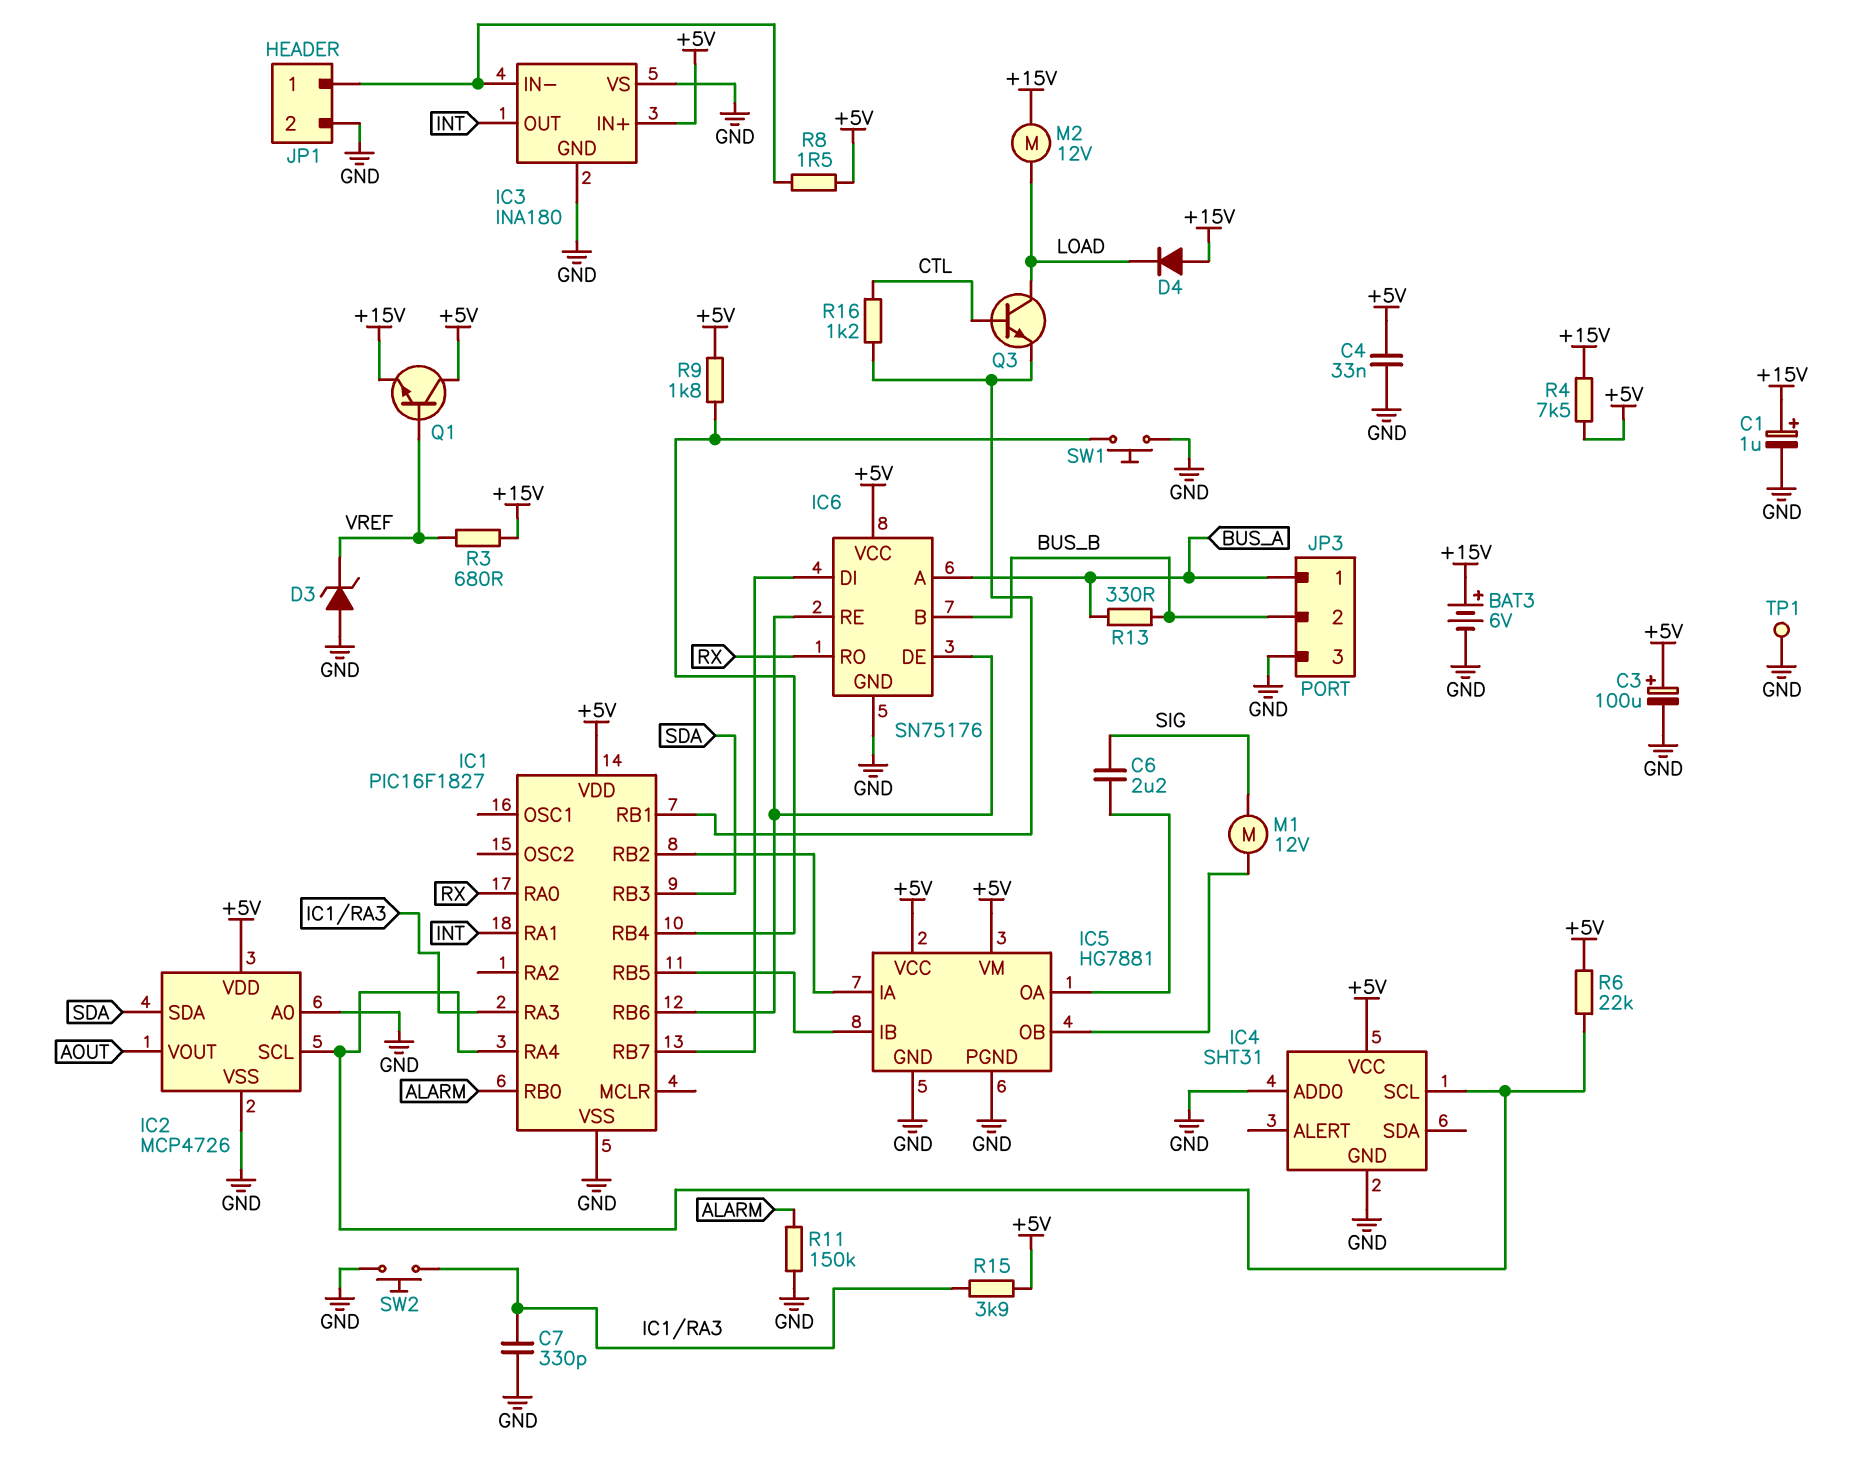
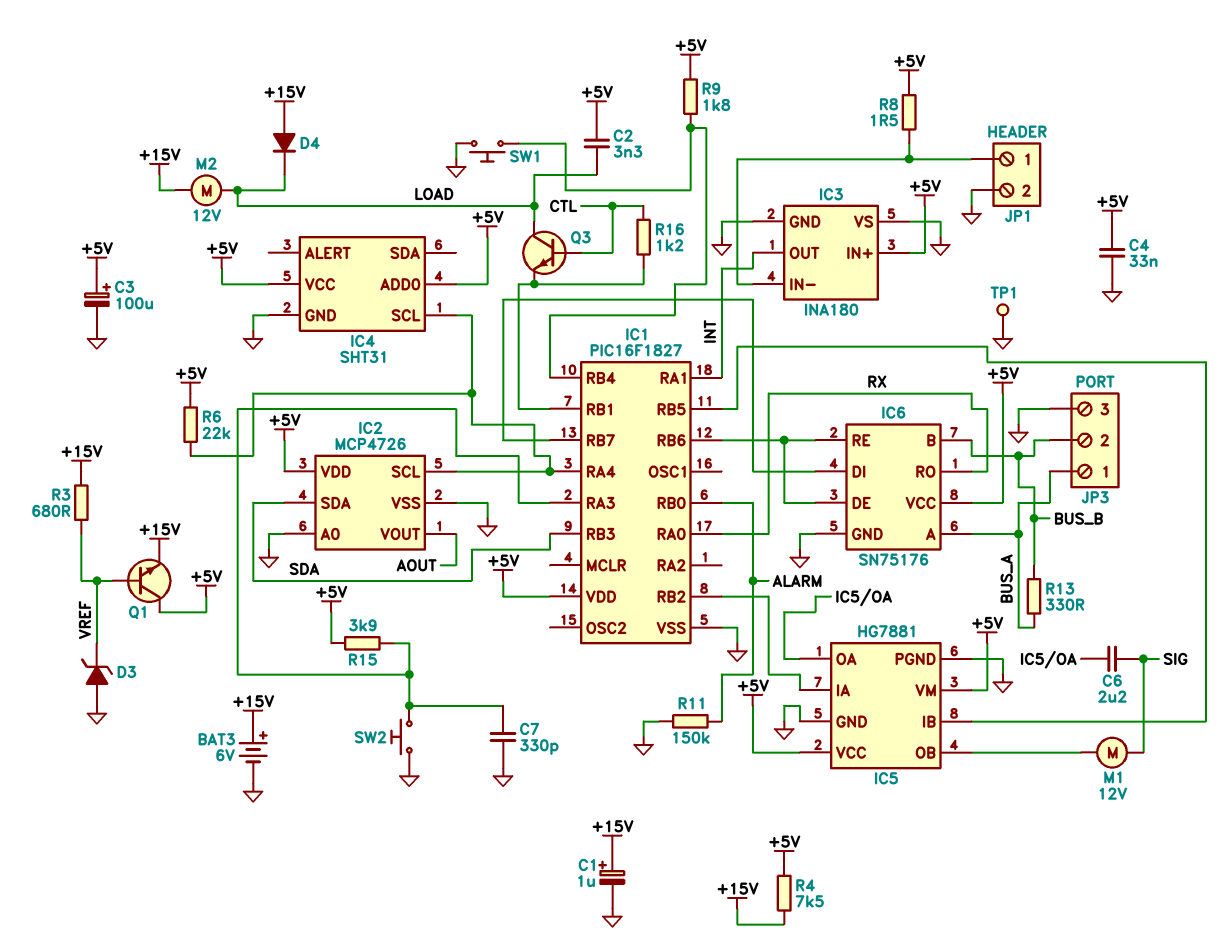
C2: none -> 3.3nF (+5V, LOAD)
IC4 pin ADD0: GND -> +5V

